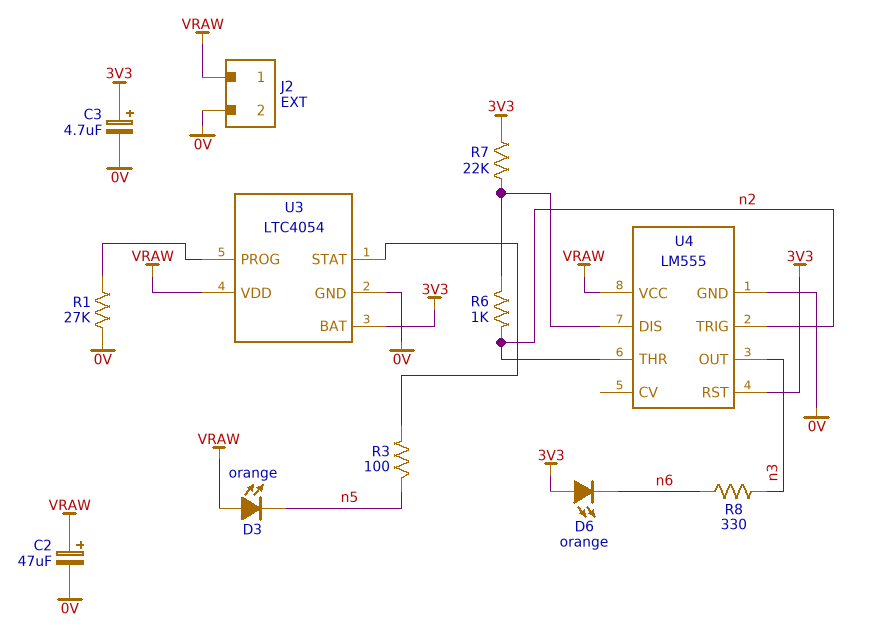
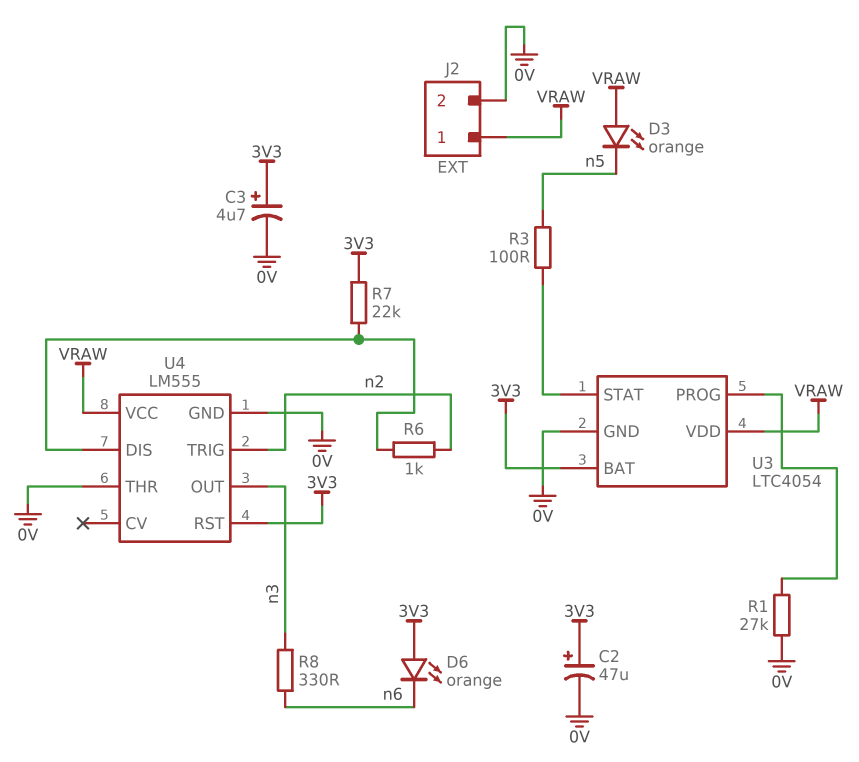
C2: 47uF (plus VRAW, minus 0V) -> 47uF (plus 3V3, minus 0V)
U4 pin THR: n2 -> 0V

